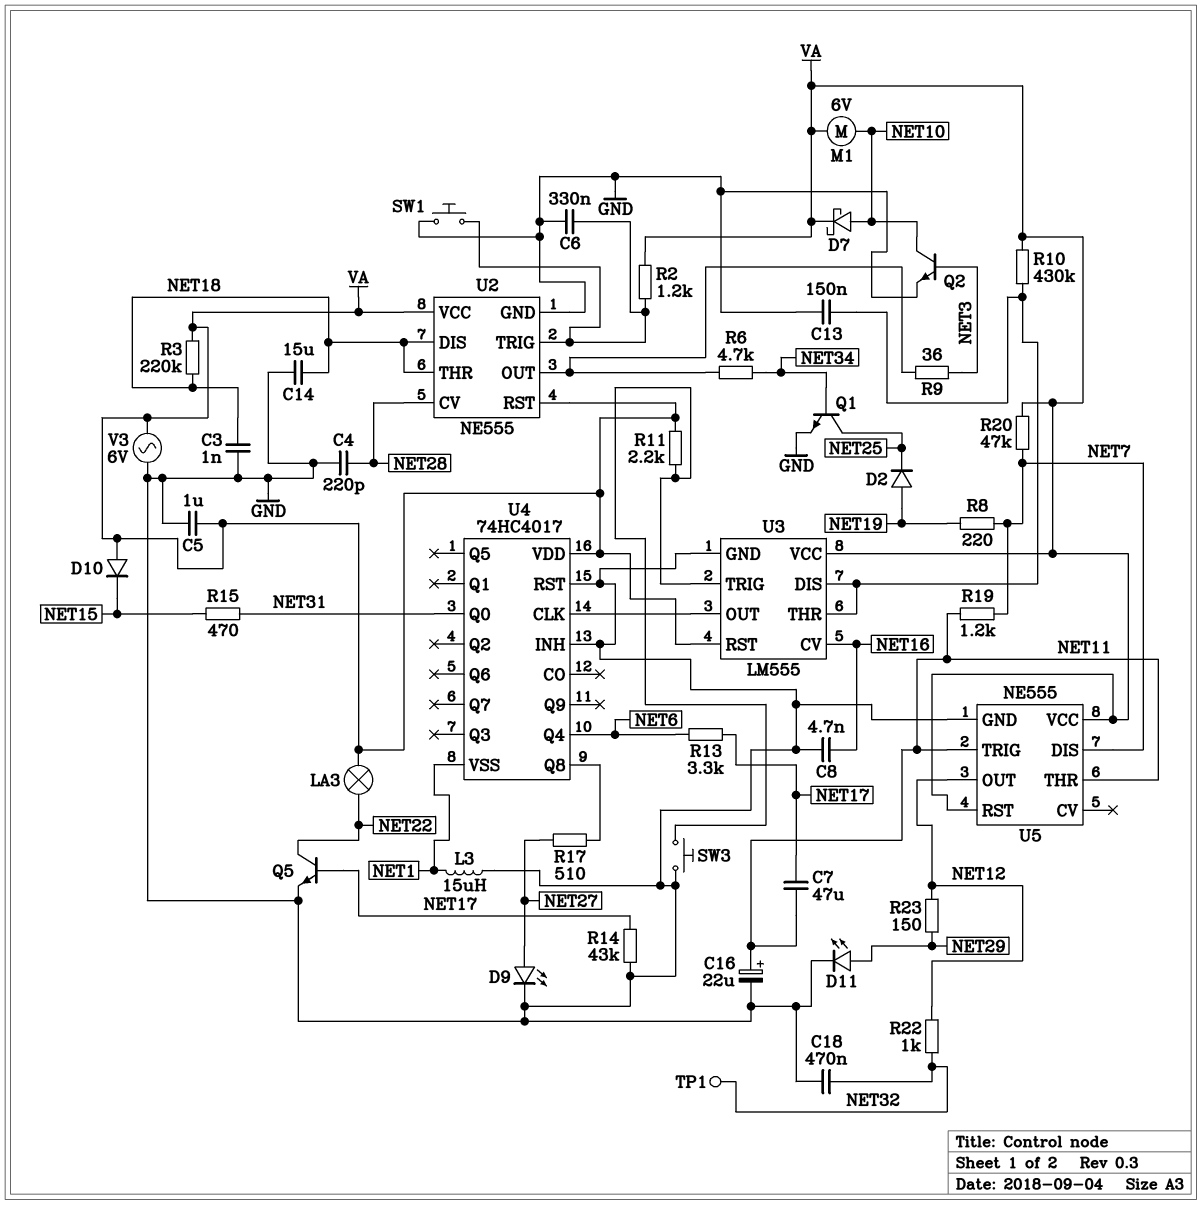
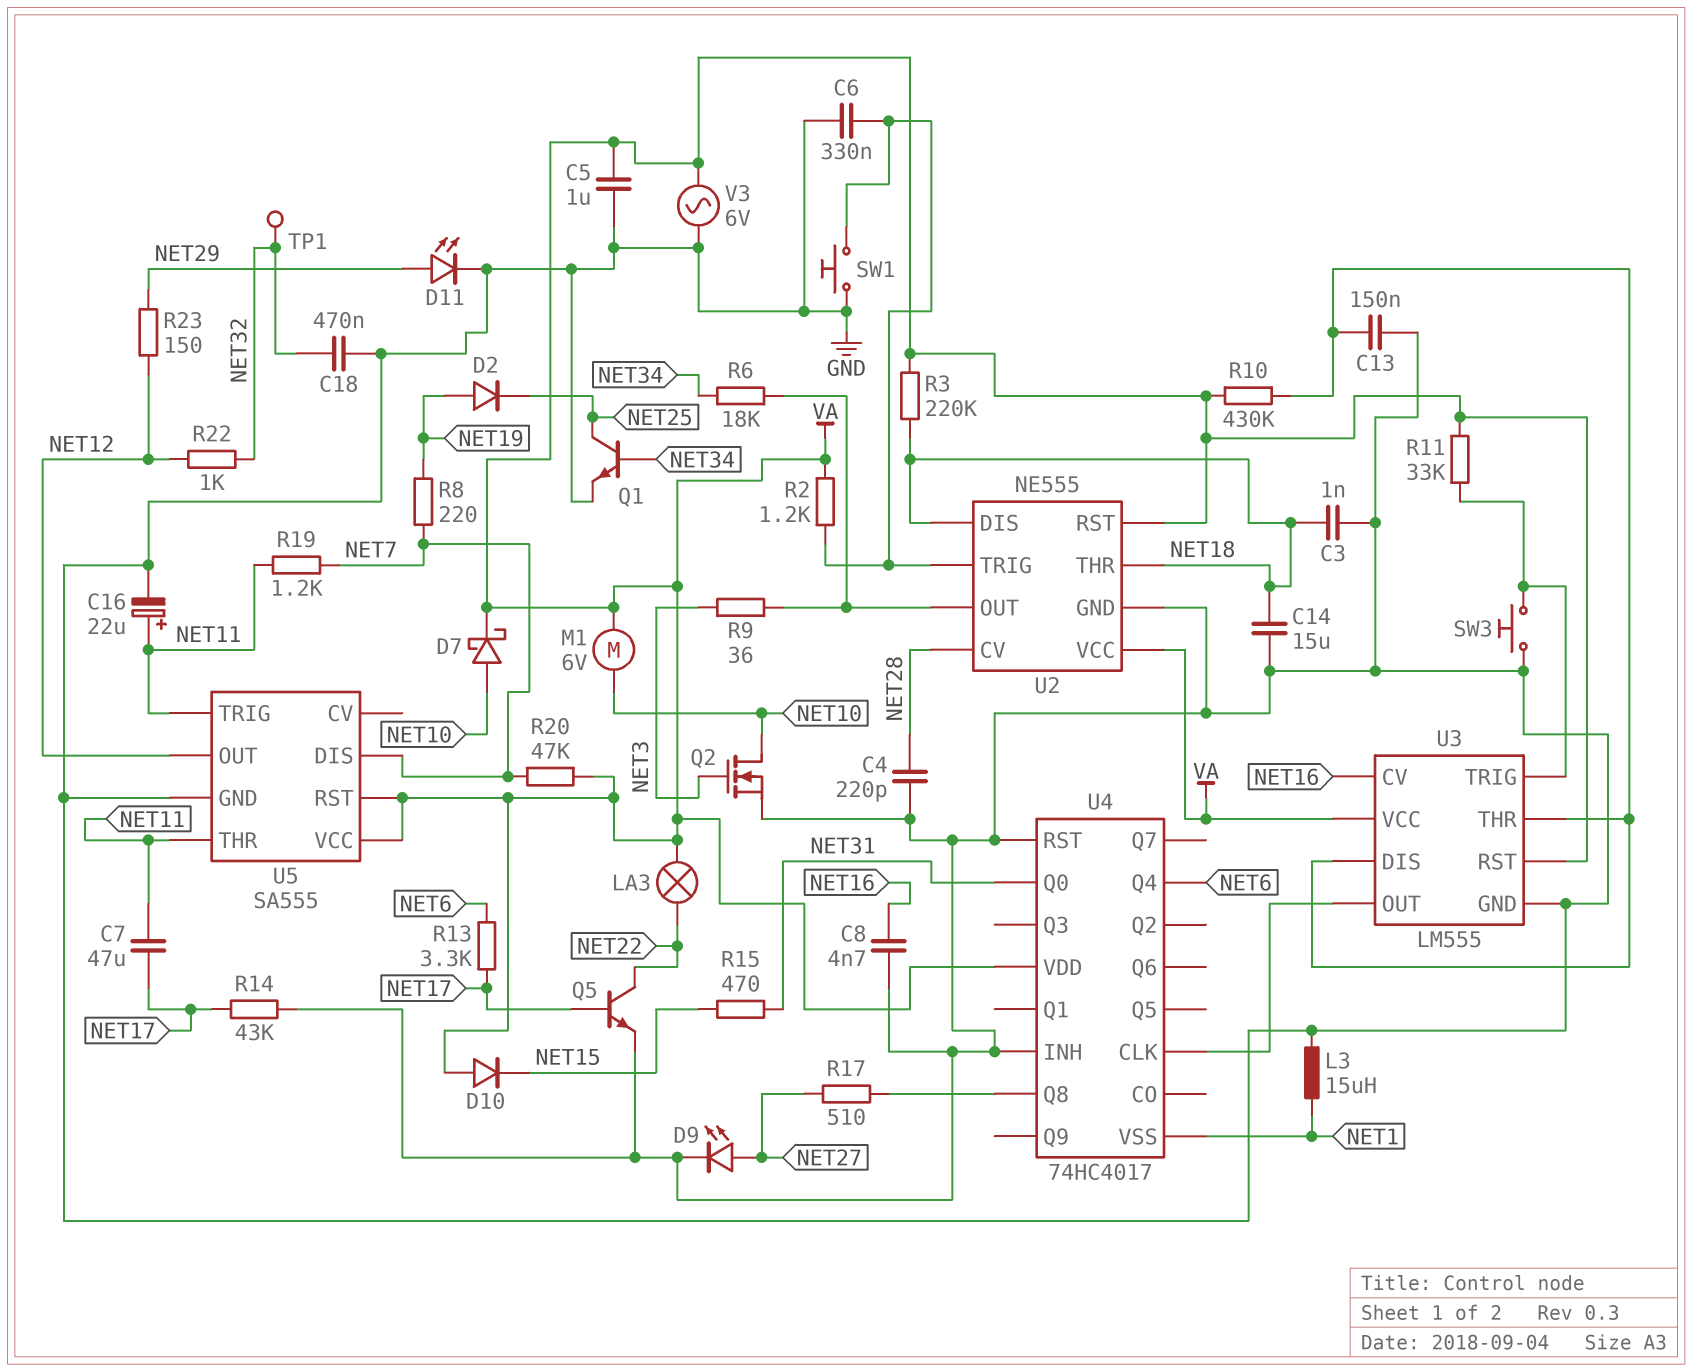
Q2: NPN (B NET3, C NET10, E GND) -> NMOS (G NET3, D NET10, S GND)
R6: 4.7k (NET34, U2/OUT) -> 18k (NET34, U2/OUT)
R11: 2.2k (U3/TRIG, VA) -> 33k (U3/TRIG, VA)
U5: NE555 -> SA555

